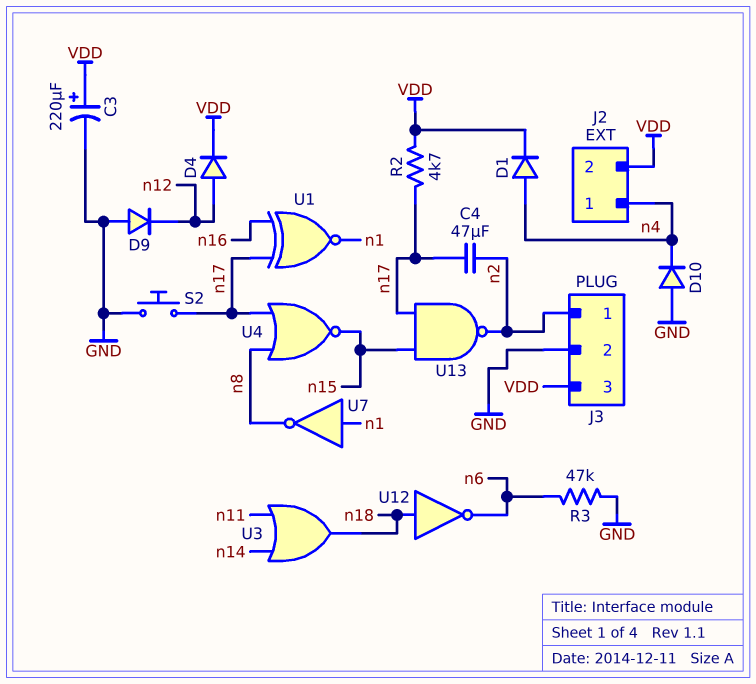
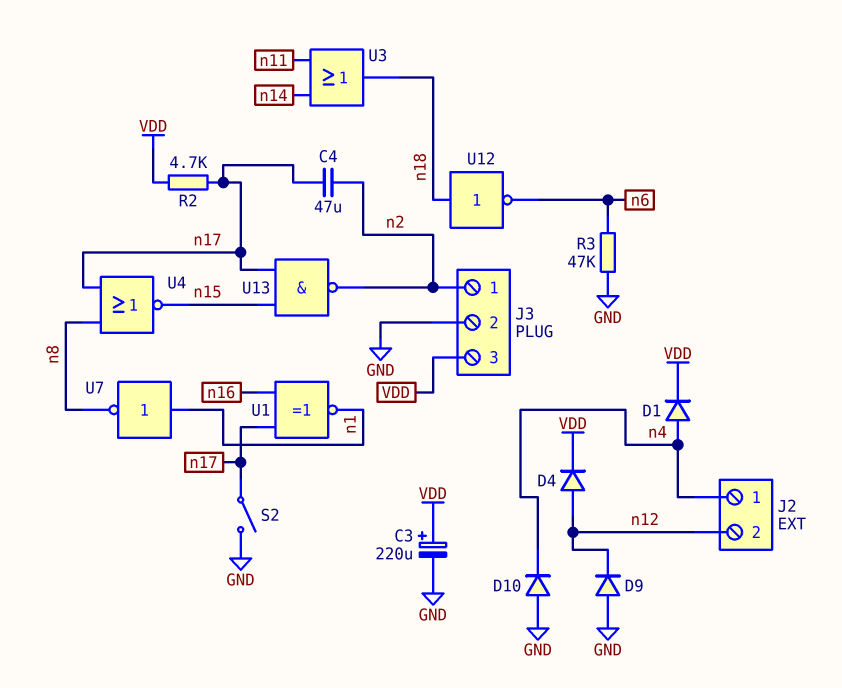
J2 pin 2: VDD -> n12
S2: button (GND, n17) -> switch (GND, n17)

